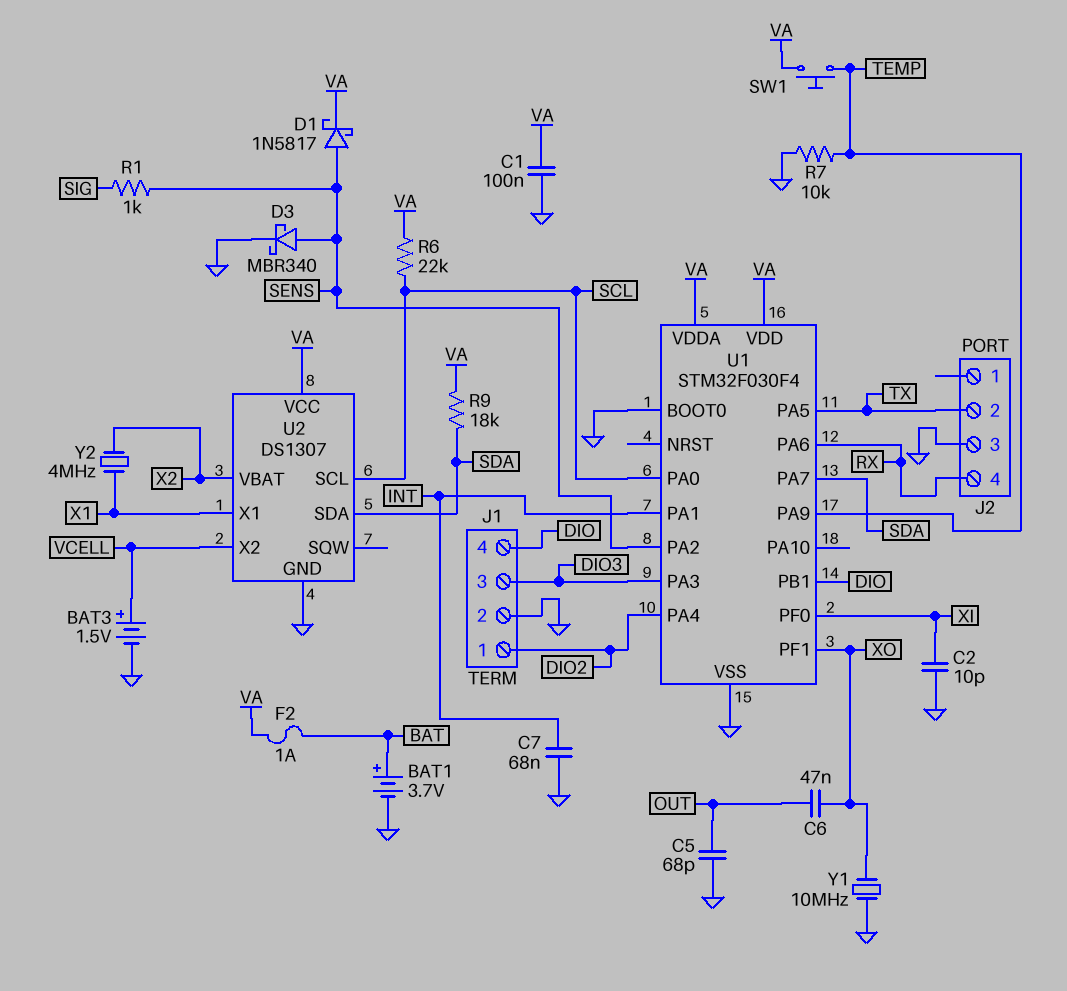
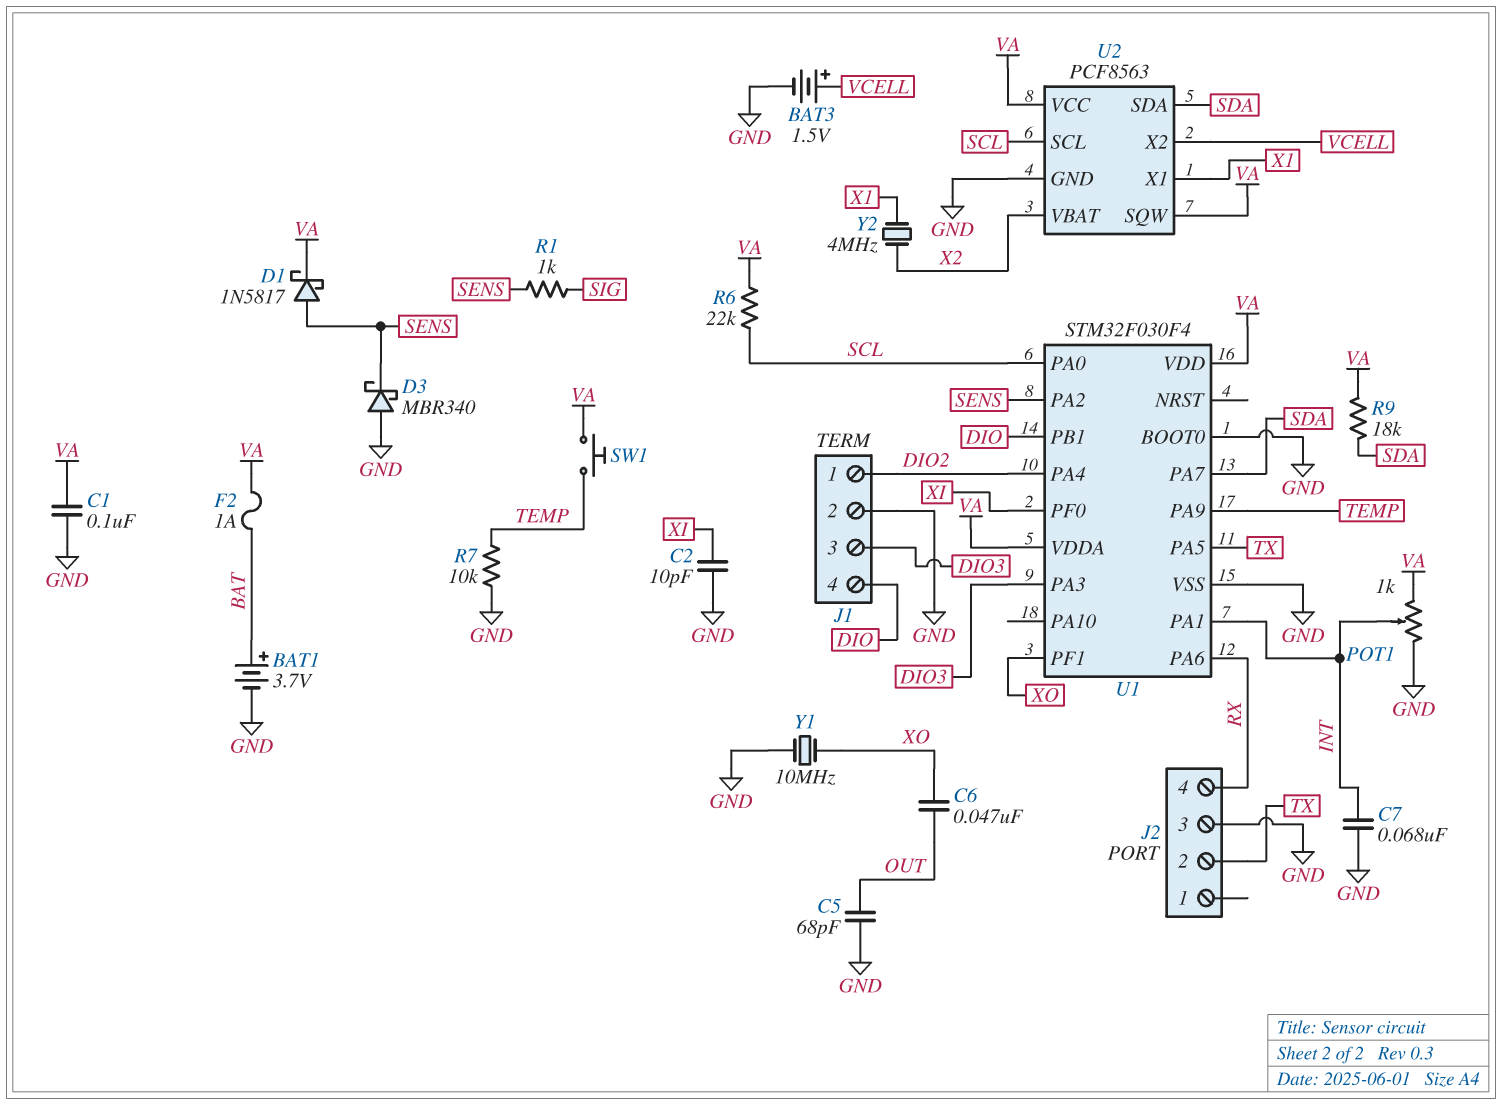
D3: schottky MBR340 (A SENS, K GND) -> schottky MBR340 (A GND, K SENS)
POT1: none -> 1k (GND, VA, wiper INT)
U2: DS1307 -> PCF8563
U2 pin SQW: none -> VA

